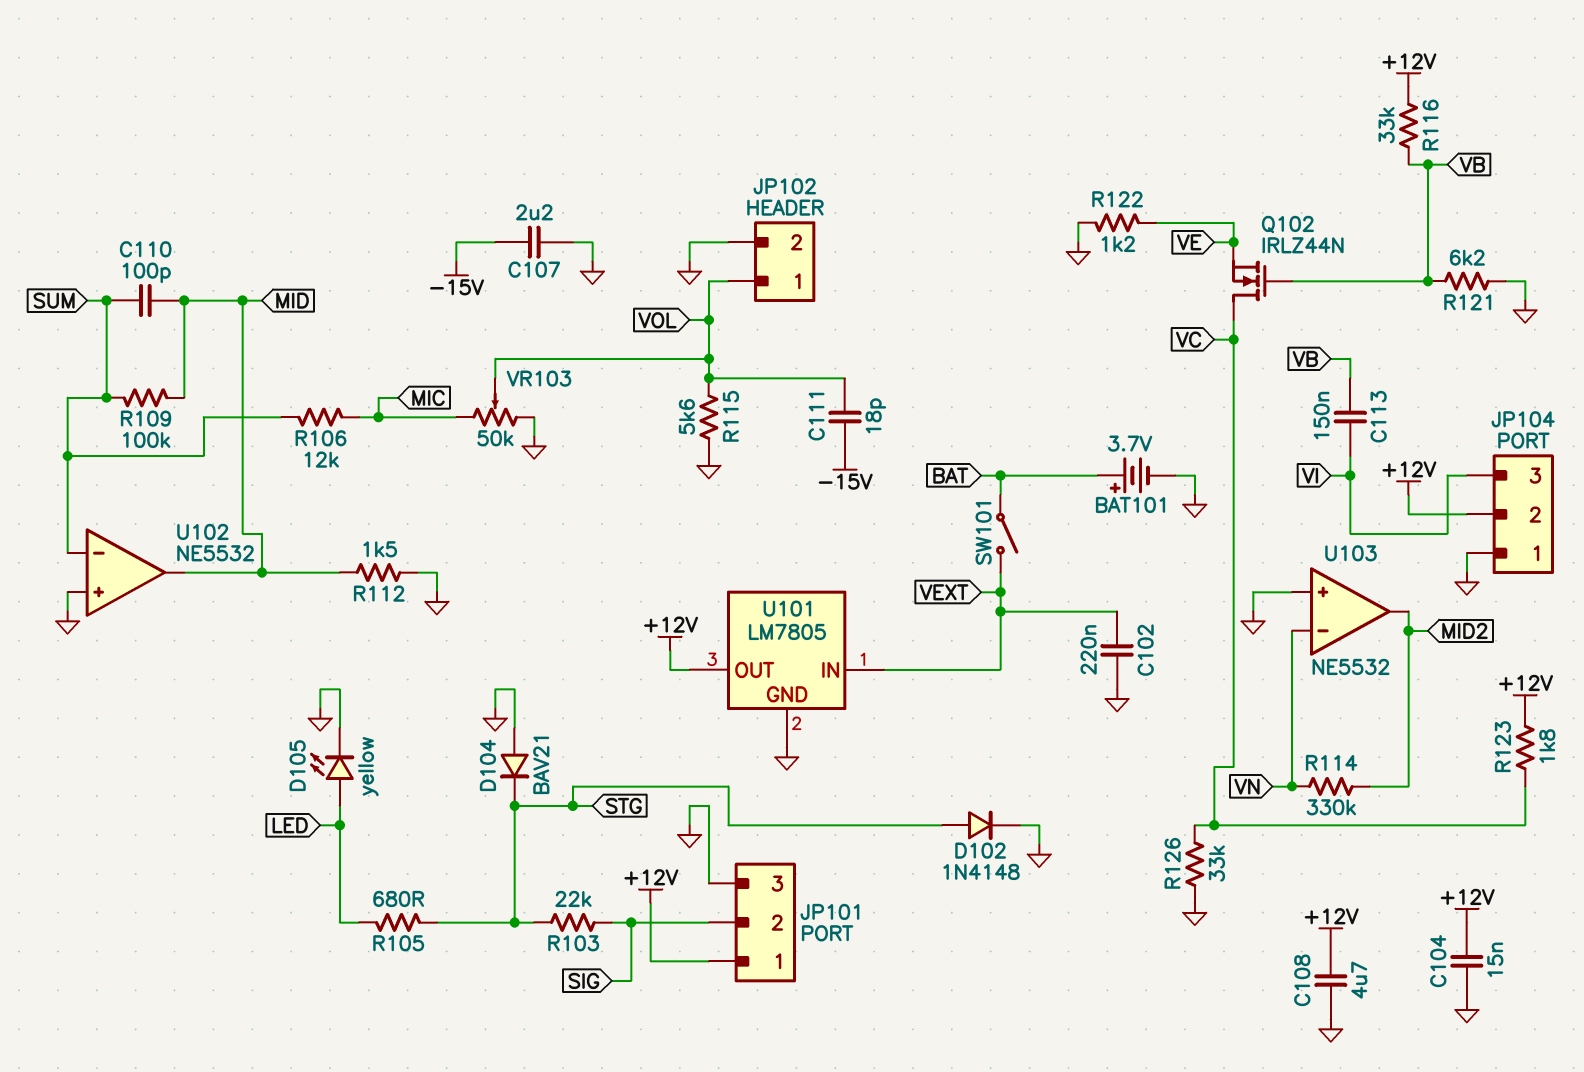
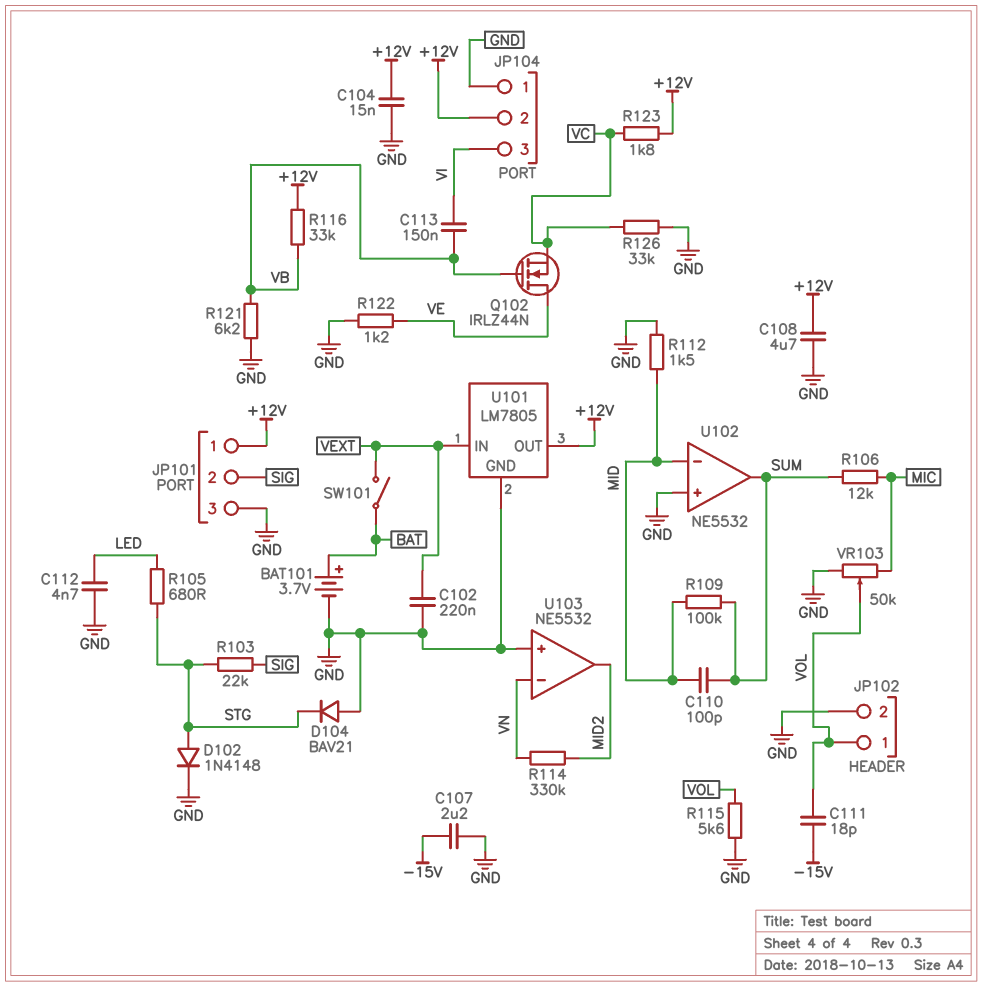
C112: none -> 4.7nF (GND, LED)
D105: LED yellow (A LED, K GND) -> none
Q102: NMOS IRLZ44N (G VB, D VC, S VE) -> NMOS IRLZ44N (G VB, D VE, S VC)
U102 pin in-: SUM -> MID
U102 pin out: MID -> SUM

